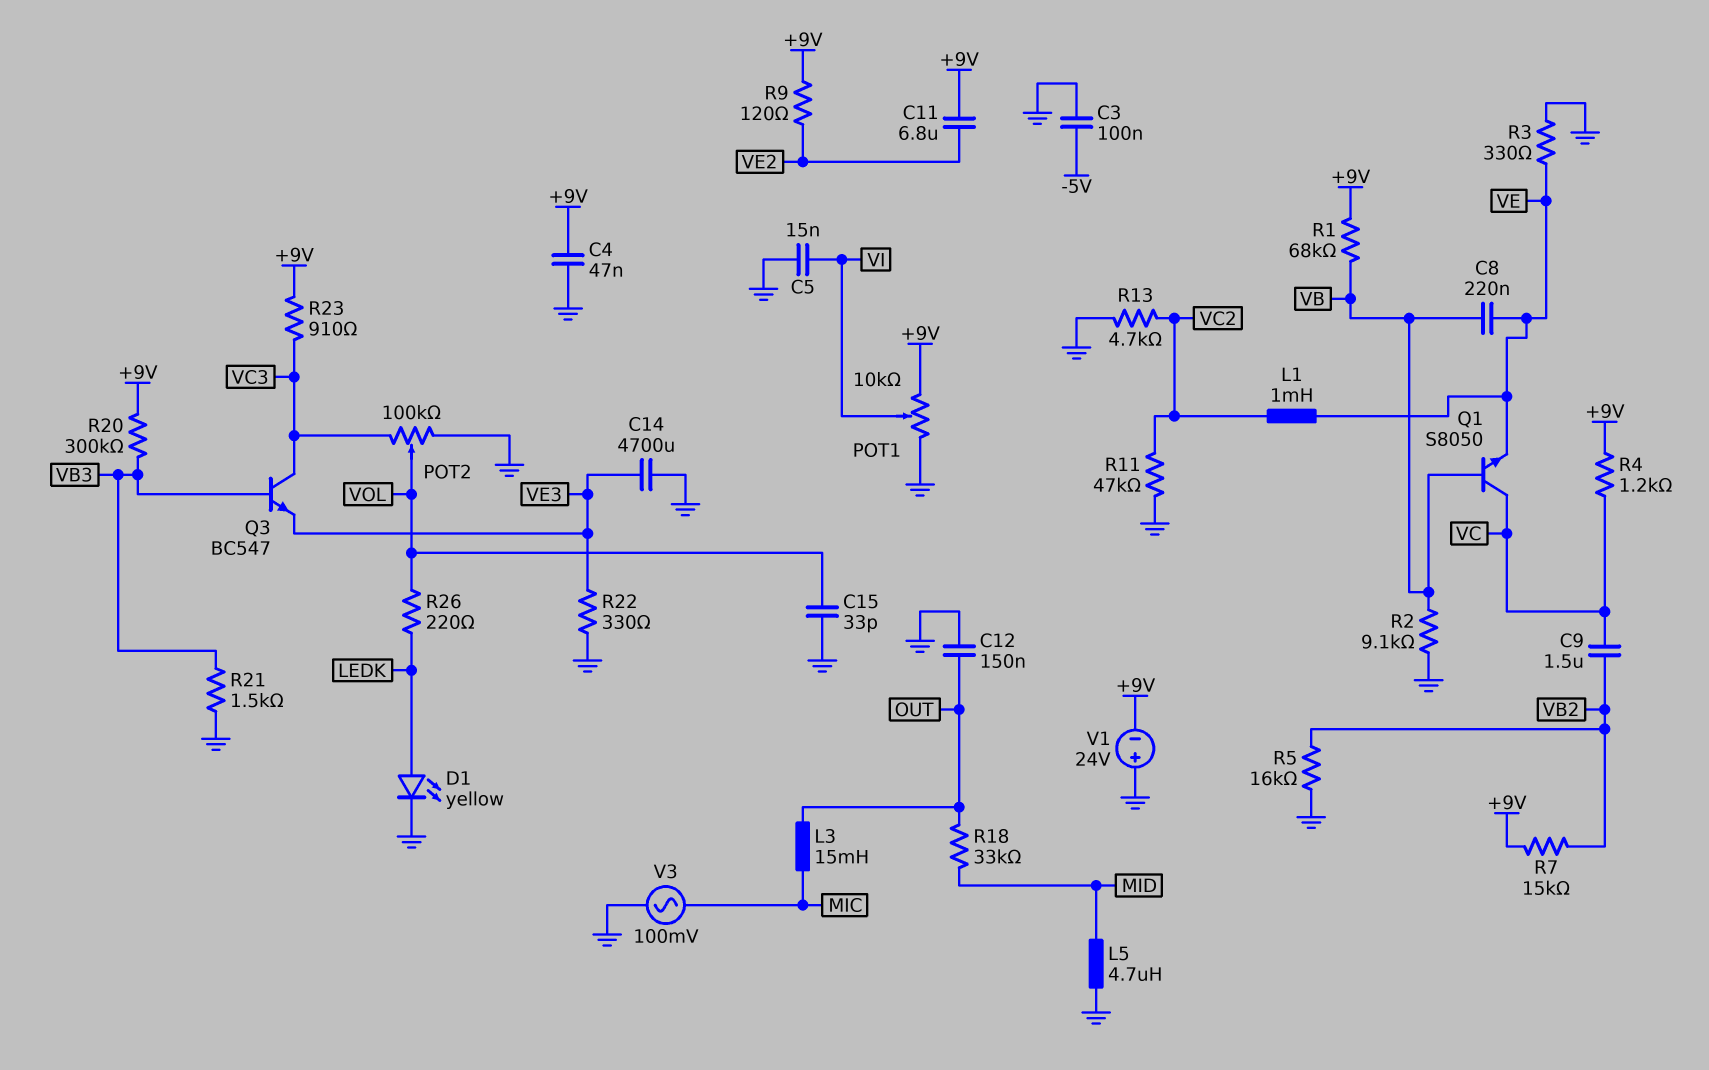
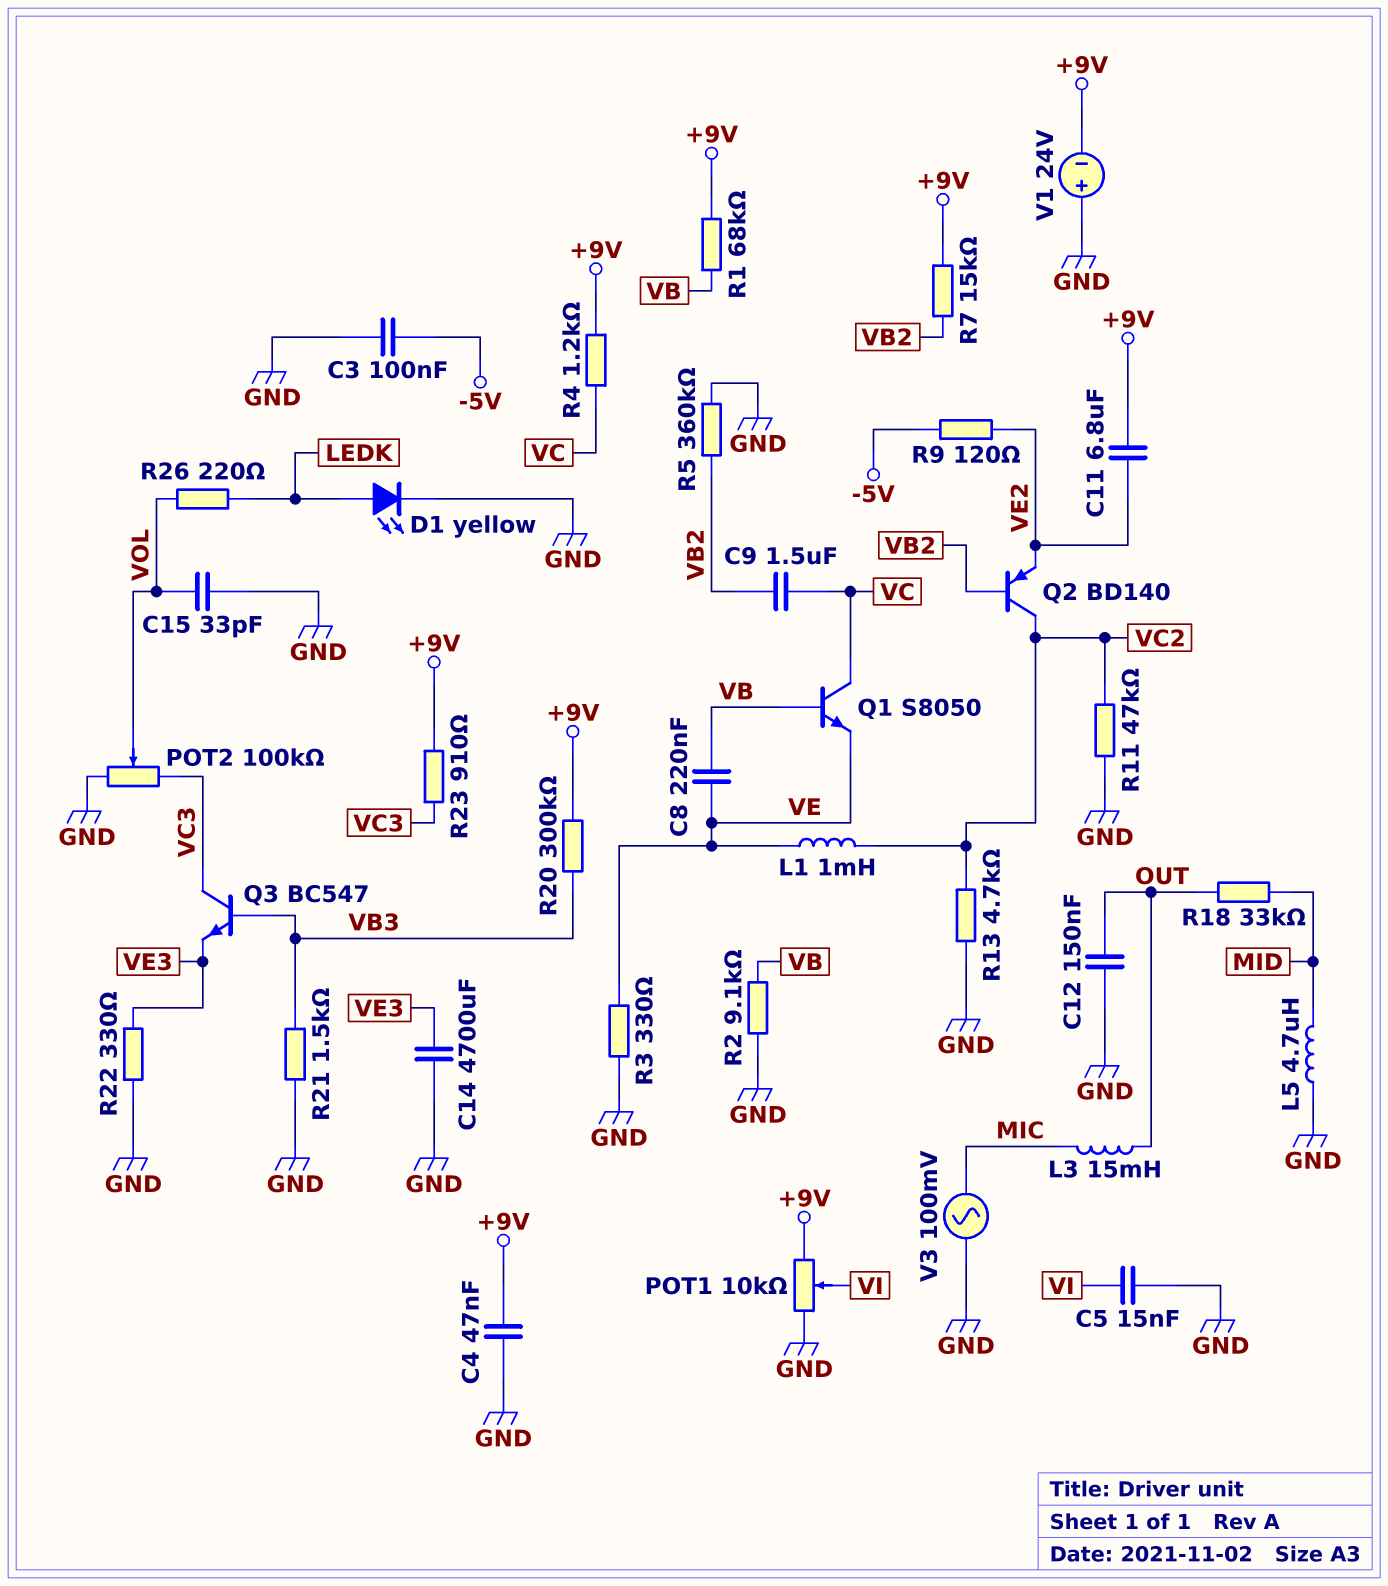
Q2: none -> PNP BD140 (B VB2, C VC2, E VE2)
R5: 16k (GND, VB2) -> 360k (GND, VB2)
R9: 120 (+9V, VE2) -> 120 (-5V, VE2)

